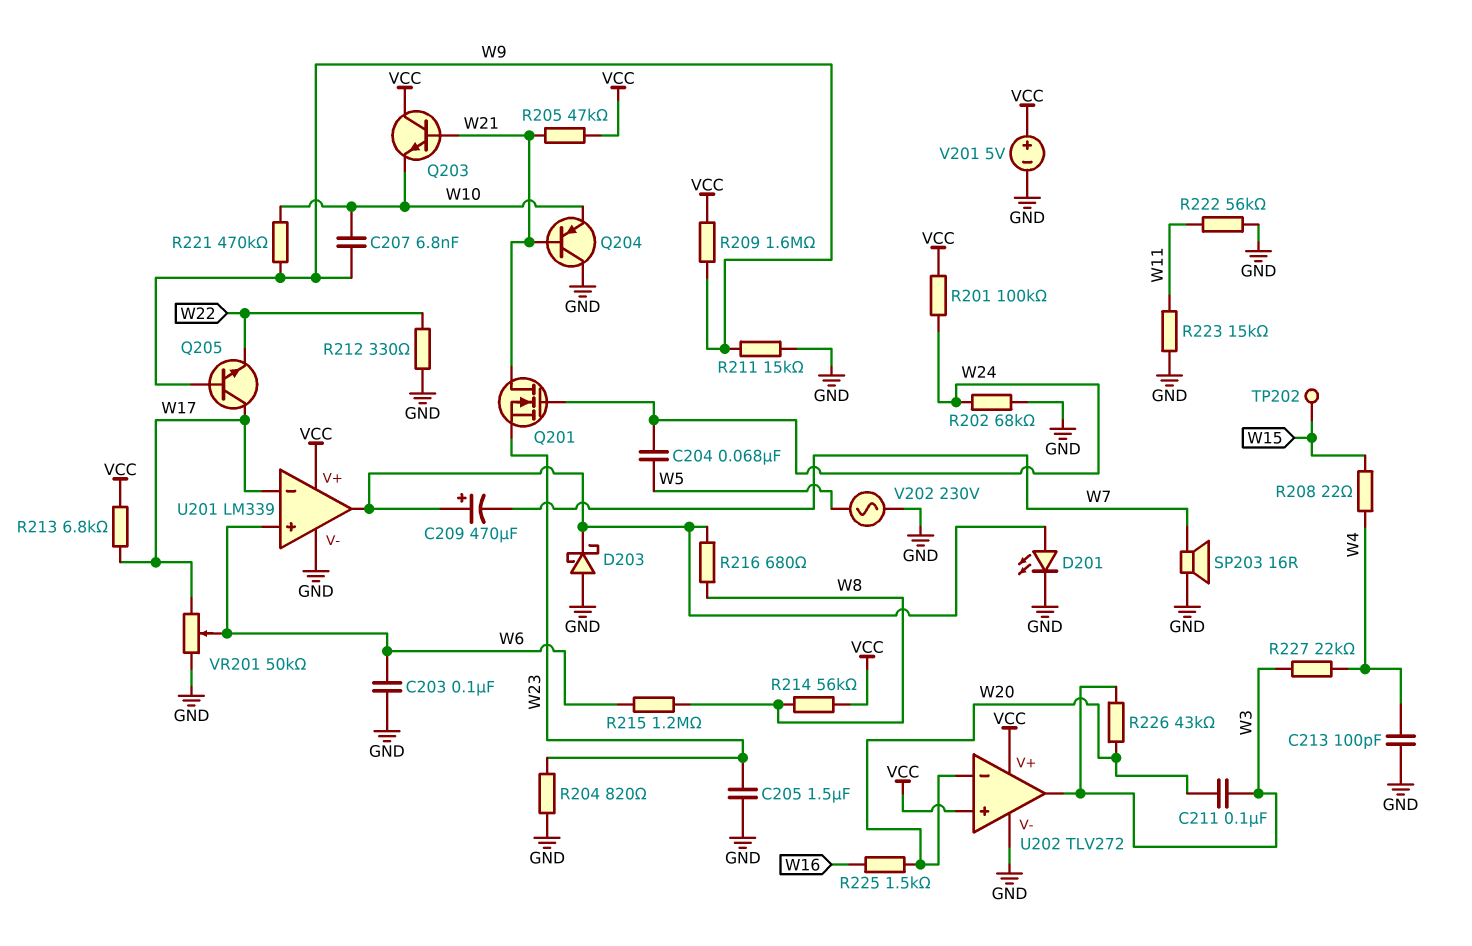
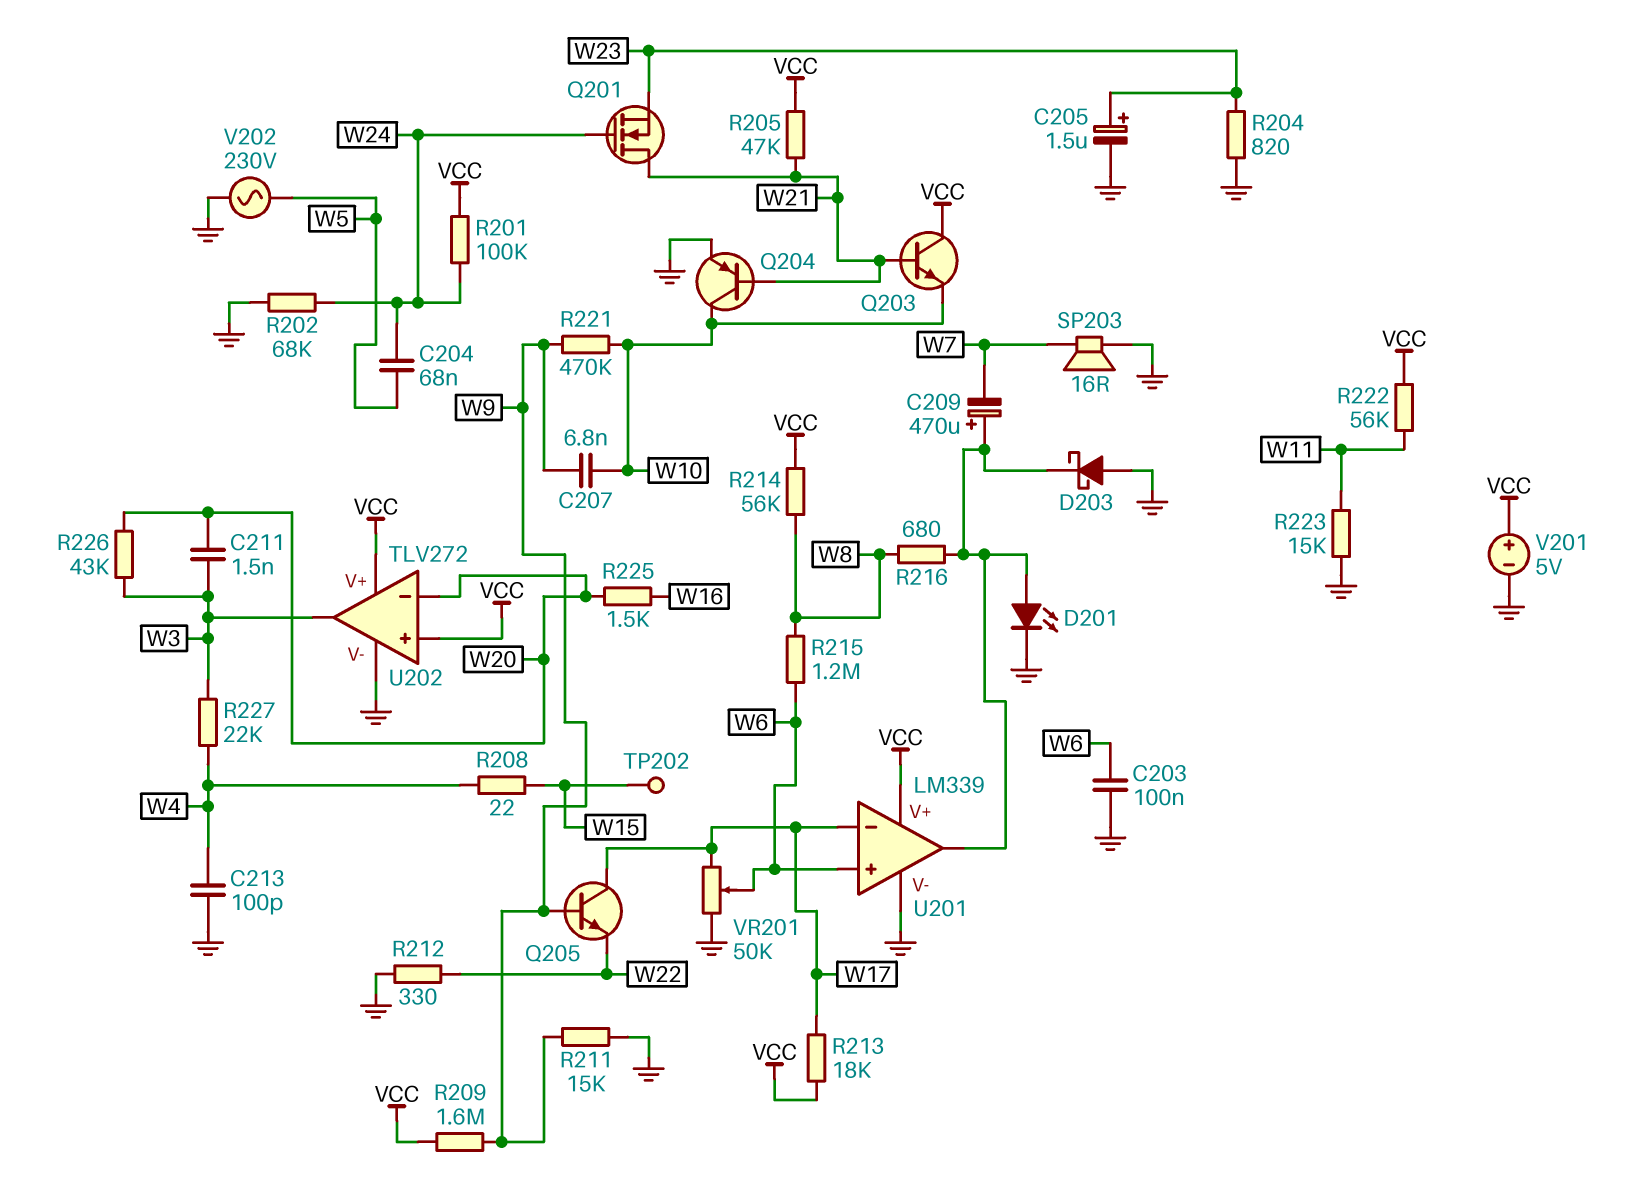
C205: 1.5uF (GND, W23) -> 1.5uF (plus W23, minus GND)
C211: 100nF (W3, W20) -> 1.5nF (W3, W20)
Q204: PNP (B W21, C GND, E W10) -> PNP (B W21, C W10, E GND)
R213: 6.8k (VCC, W17) -> 18k (VCC, W17)
R222: 56k (GND, W11) -> 56k (VCC, W11)

